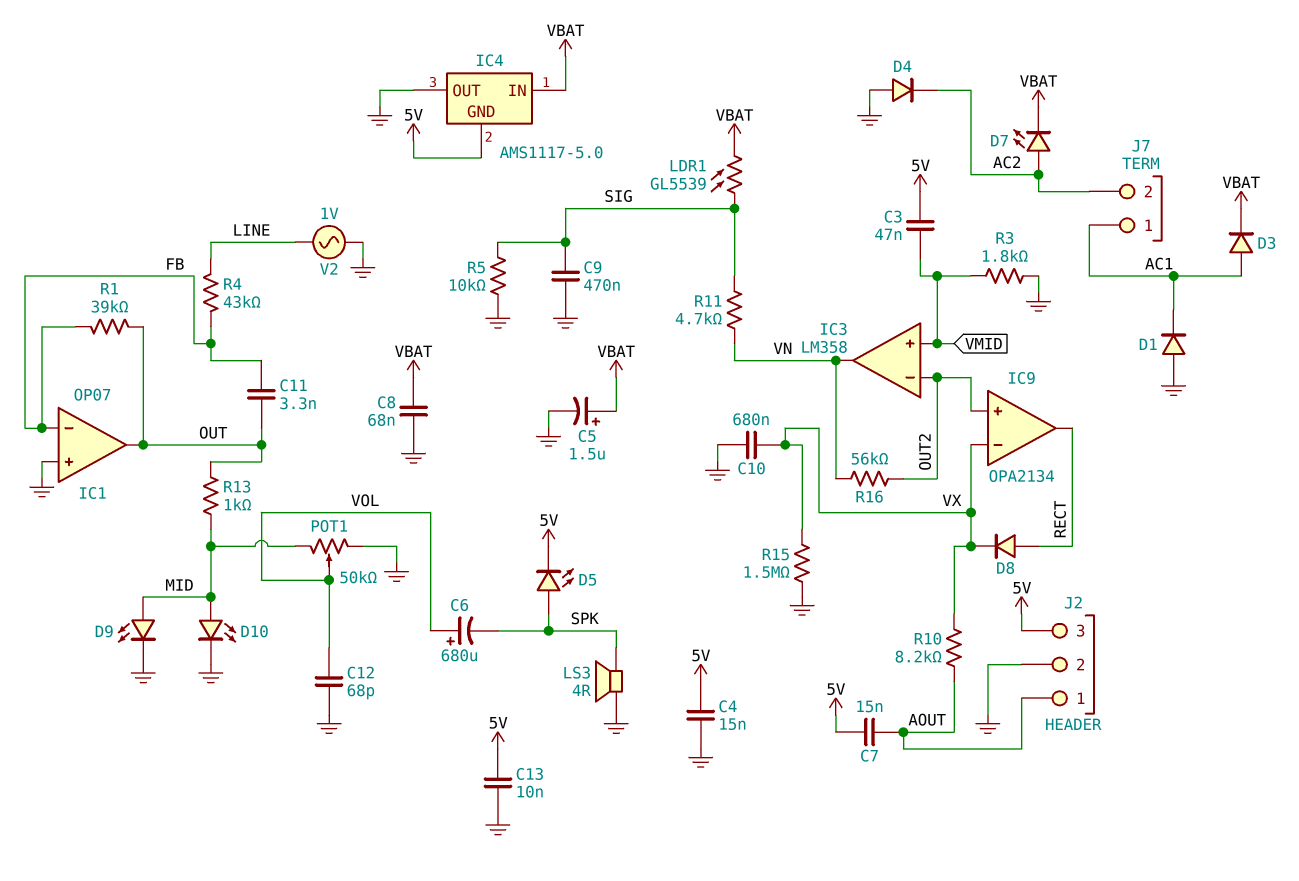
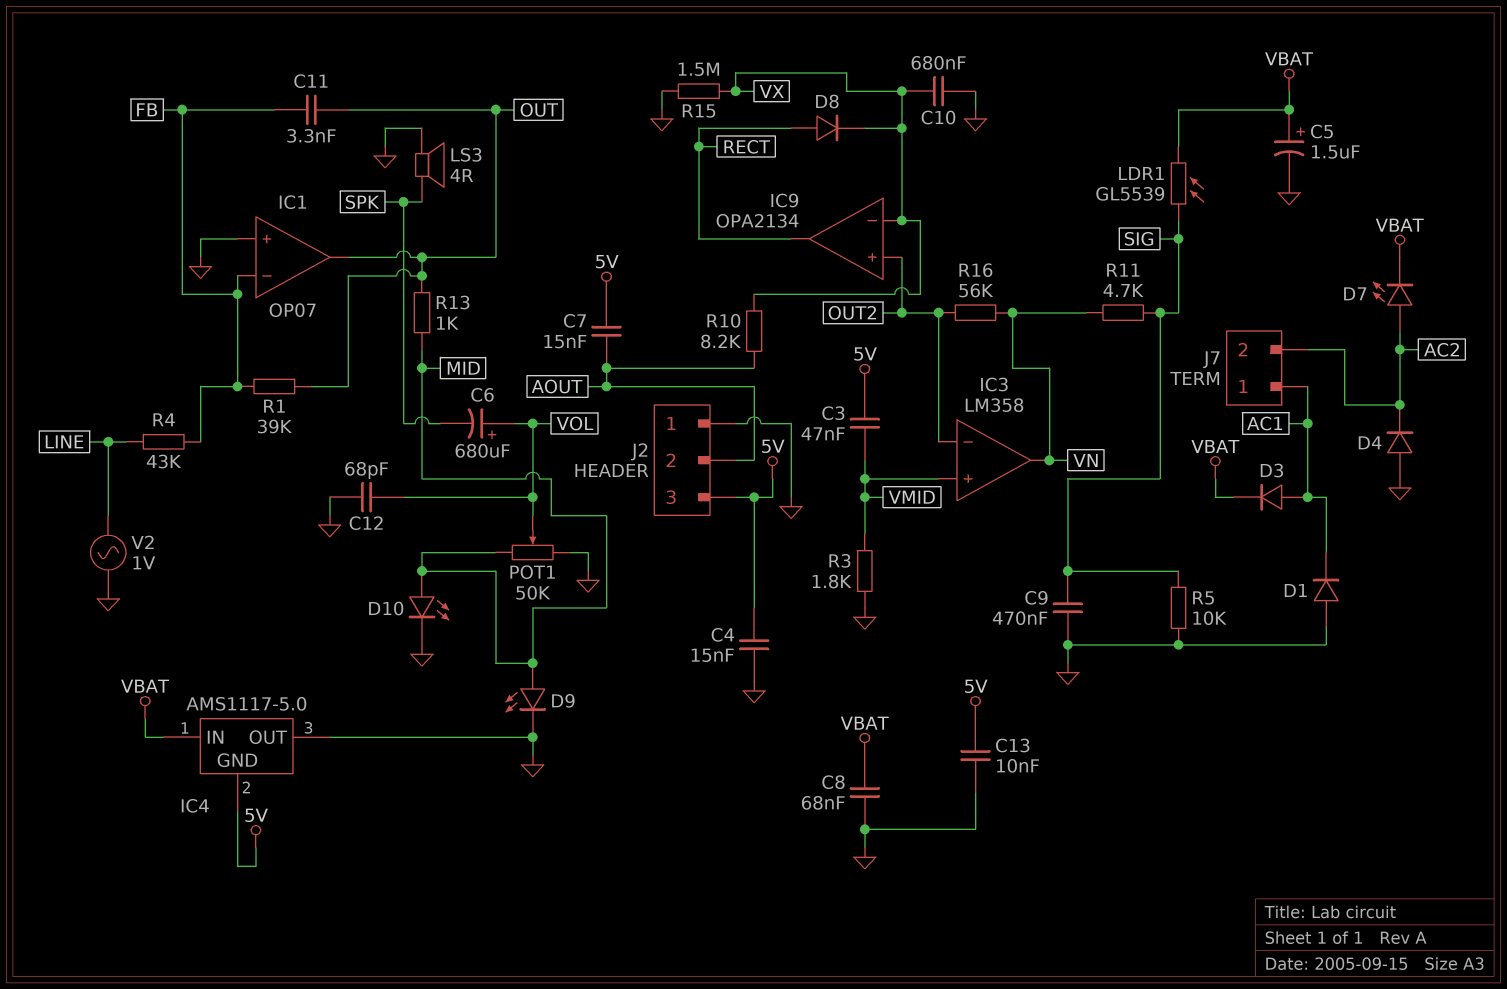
D5: LED (A SPK, K 5V) -> none
J2 pin 1: AOUT -> GND
J2 pin 2: GND -> AOUT

